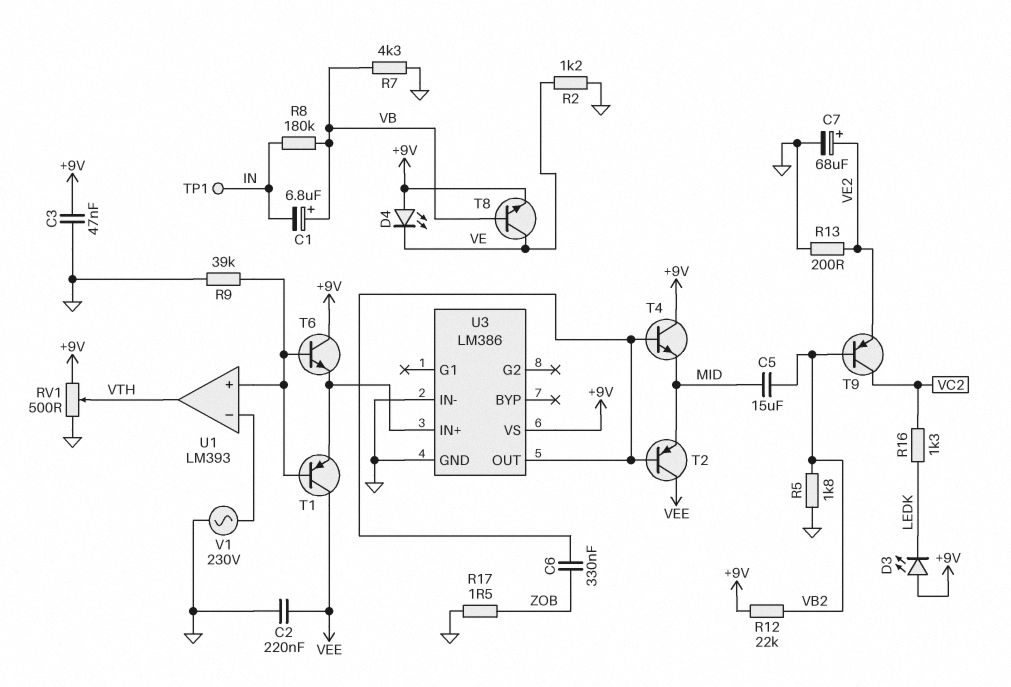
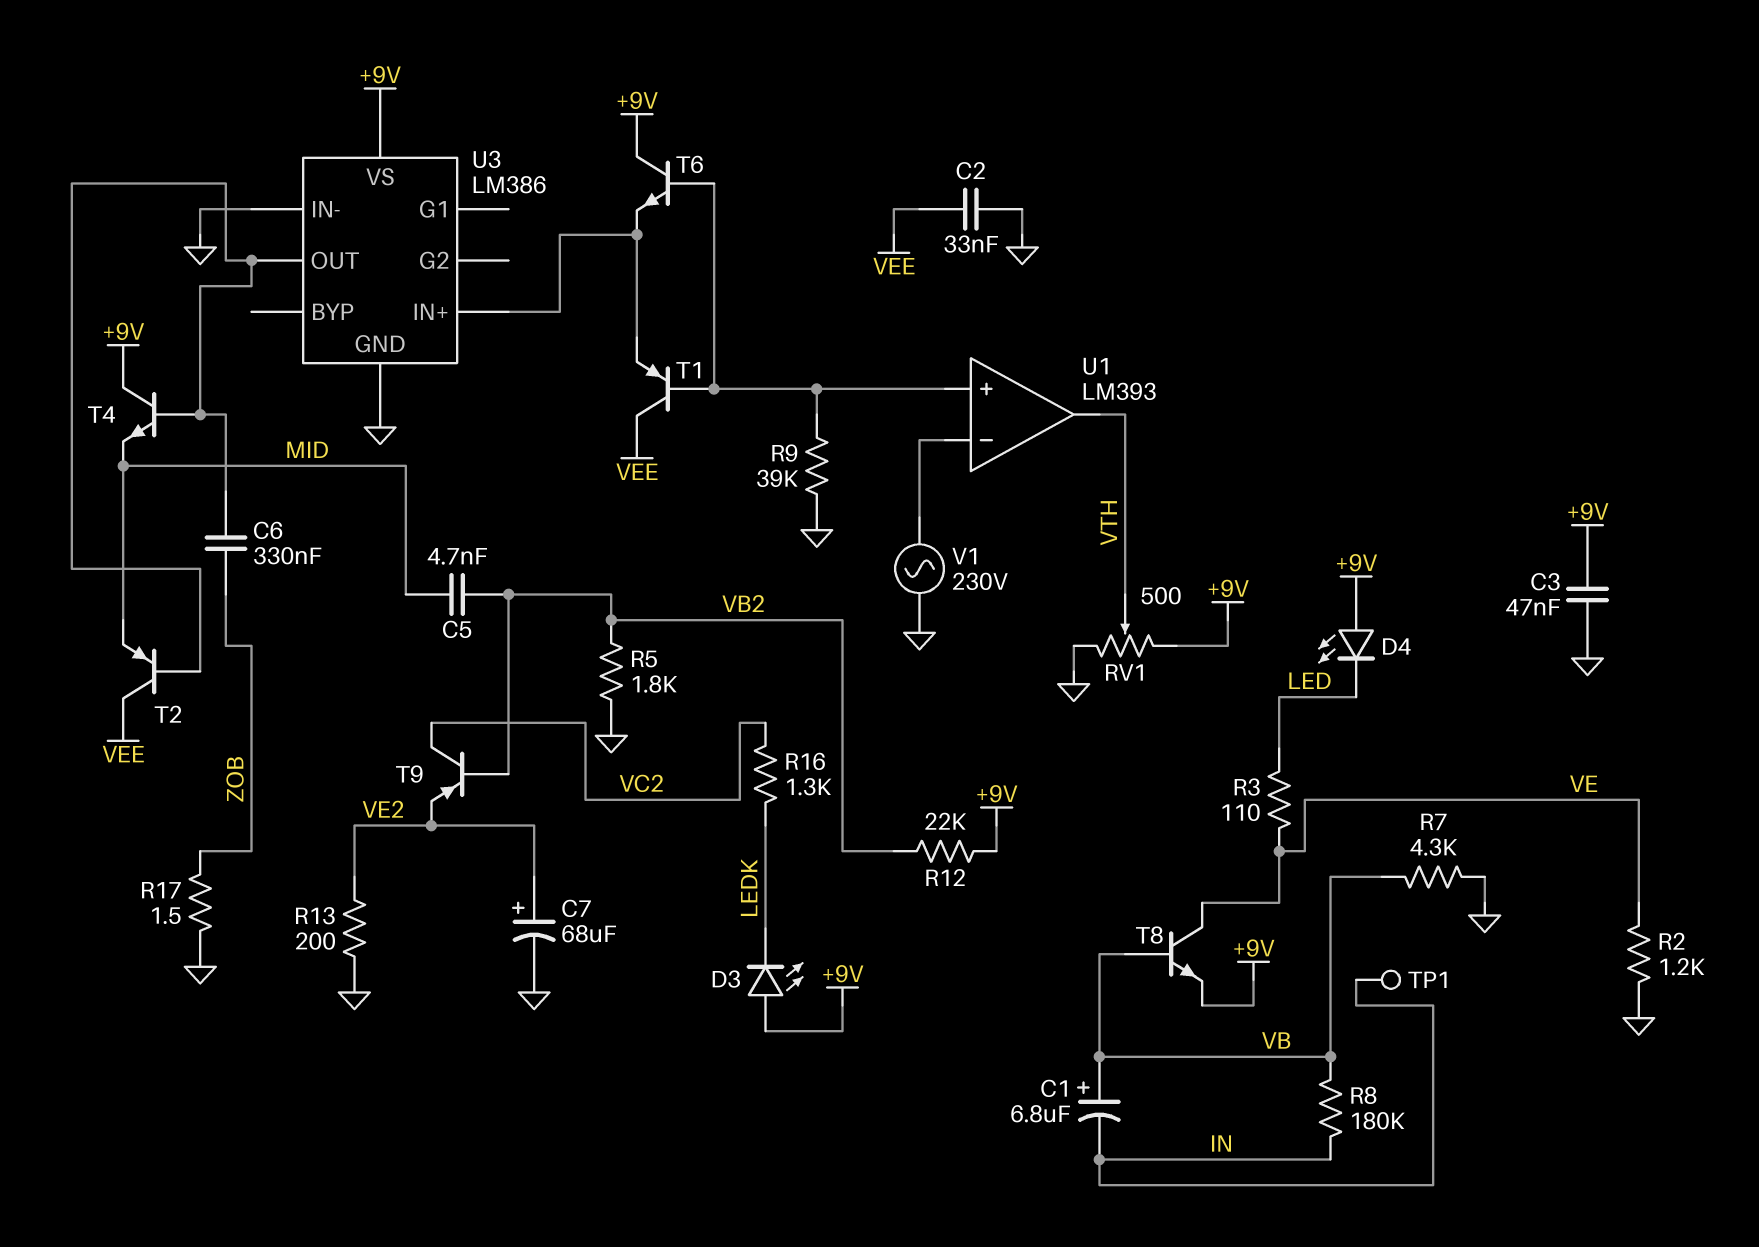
C2: 220nF (GND, VEE) -> 33nF (GND, VEE)
C5: 15uF (MID, VB2) -> 4.7nF (MID, VB2)
D4: LED (A +9V, K VE) -> LED (A +9V, K LED)
R3: none -> 110 (LED, VE)

